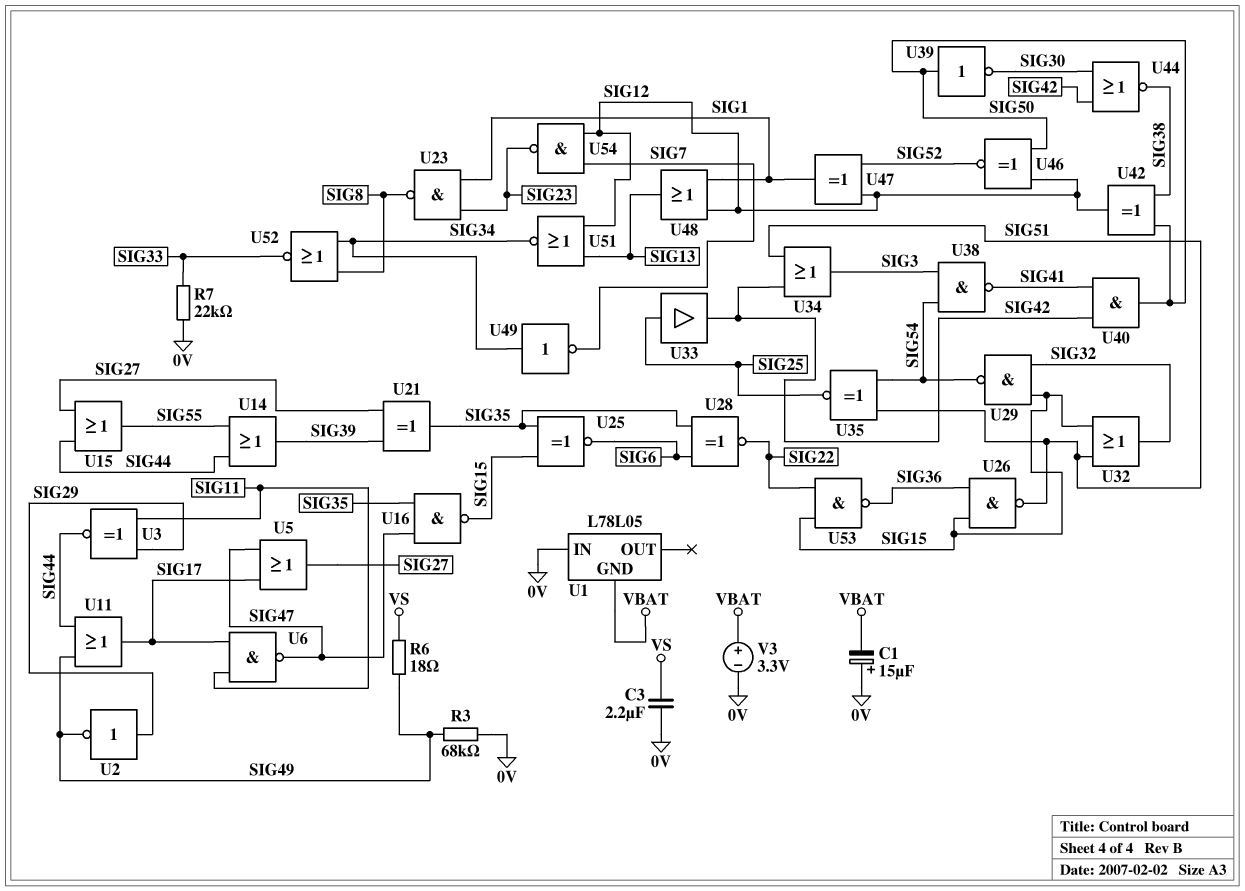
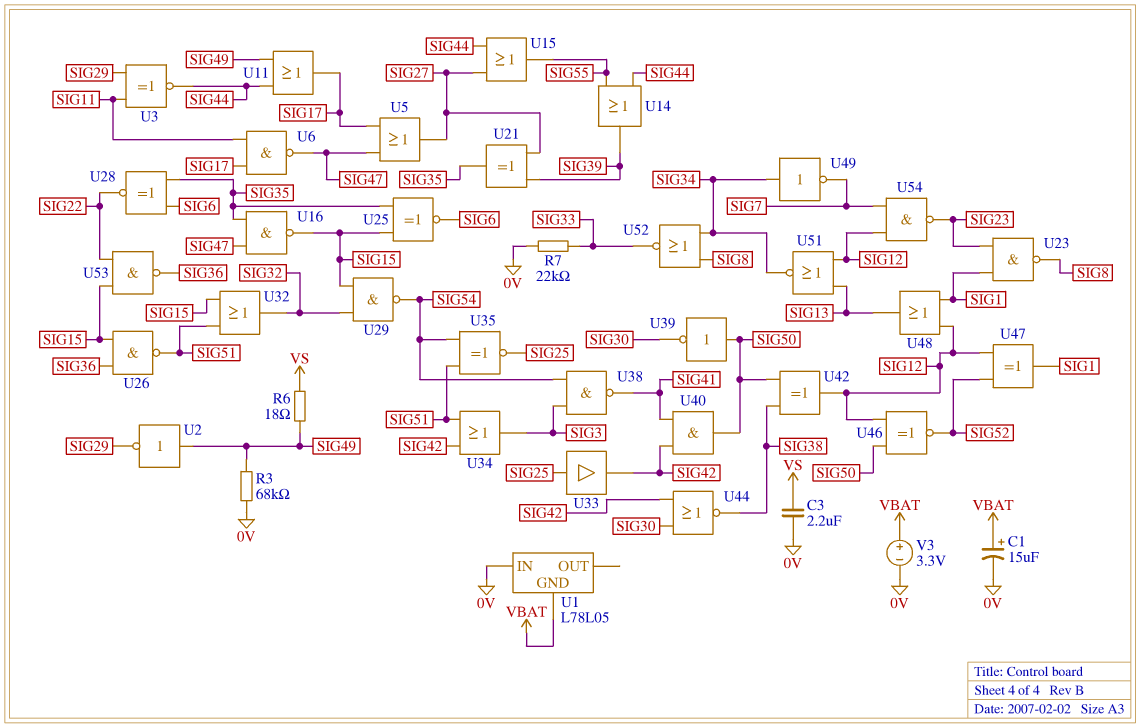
C1: 15uF (plus 0V, minus VBAT) -> 15uF (plus VBAT, minus 0V)
U2: NOT (in SIG29, out SIG49) -> NOT (in SIG49, out SIG29)

